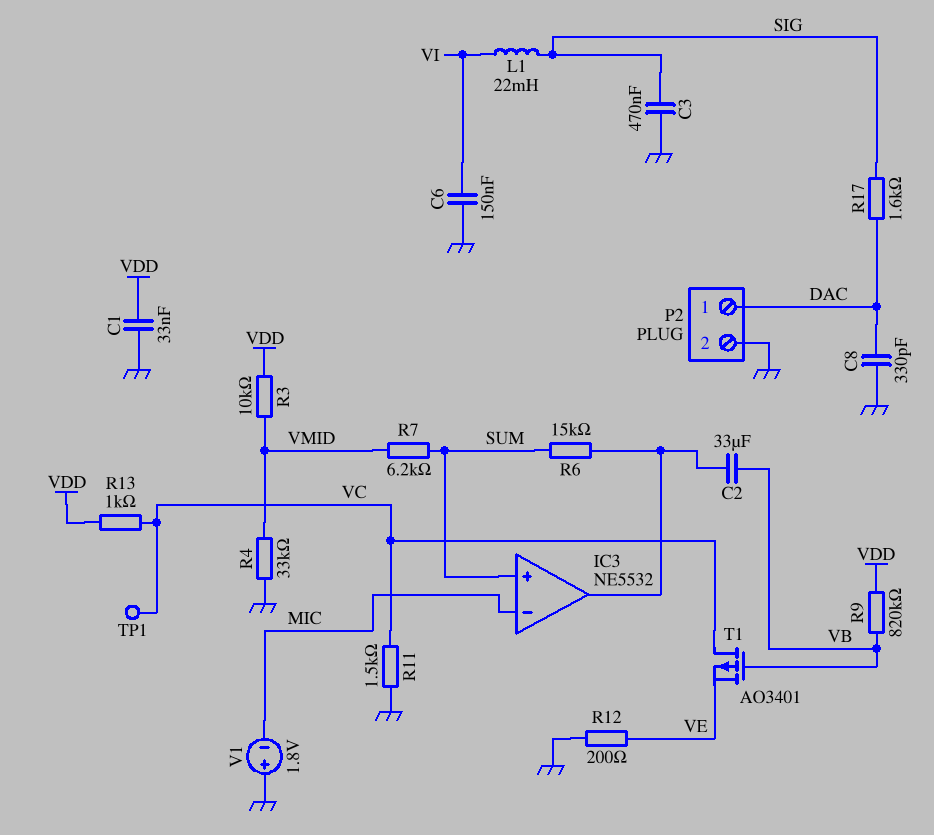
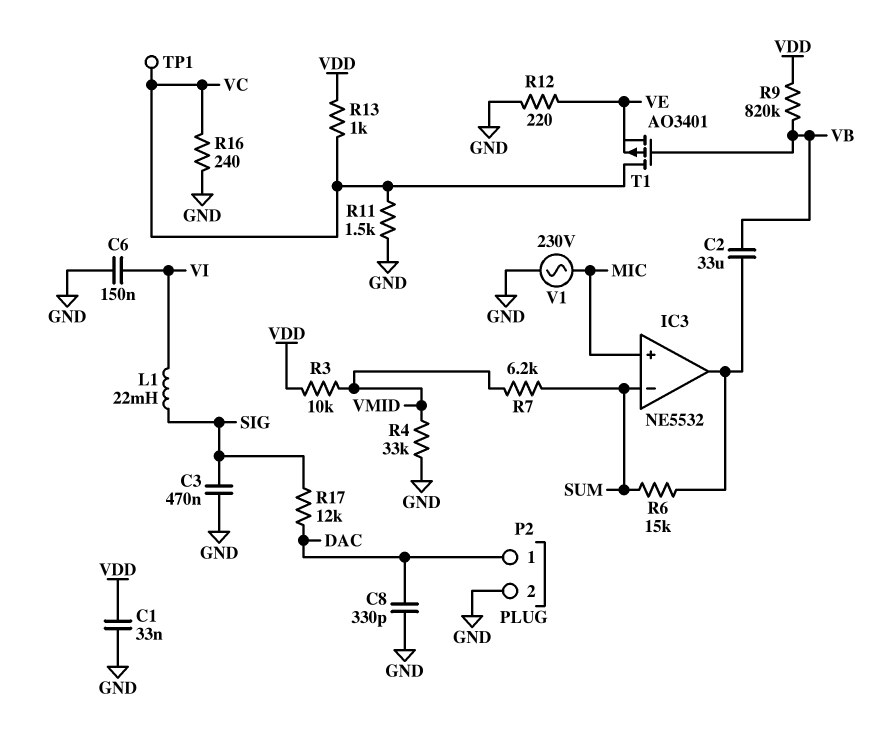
IC3 pin in+: SUM -> MIC
IC3 pin in-: MIC -> SUM
R12: 200 (GND, VE) -> 220 (GND, VE)
R16: none -> 240 (GND, VC)
R17: 1.6k (DAC, SIG) -> 12k (DAC, SIG)
V1: 1.8V (plus GND, minus MIC) -> AC 230V (GND, MIC)

